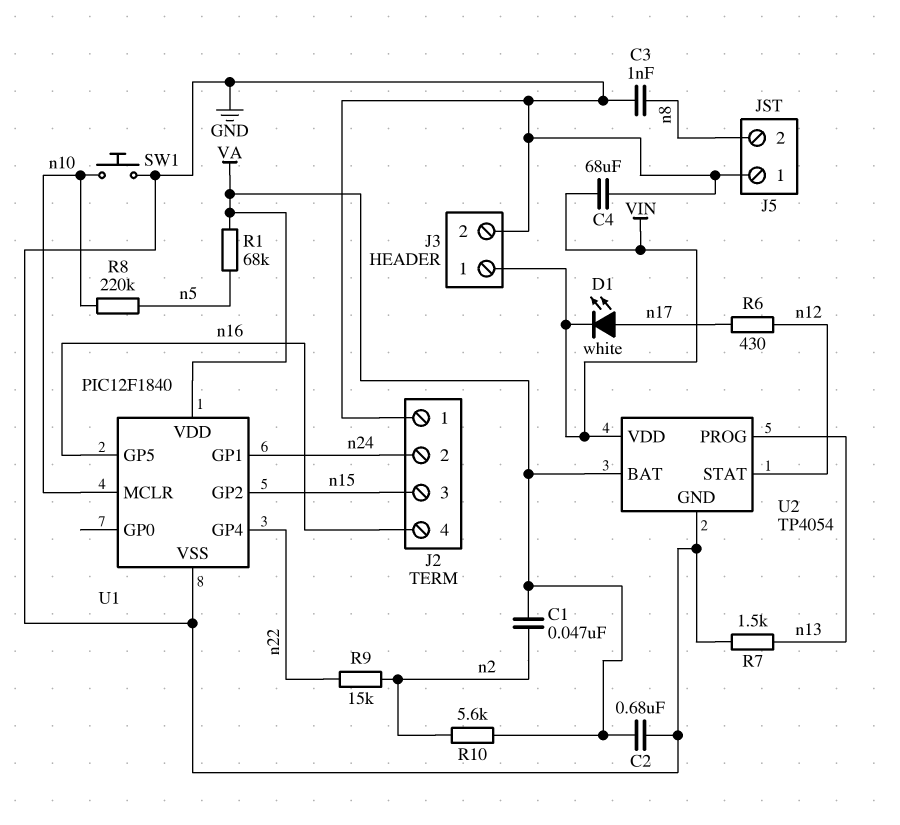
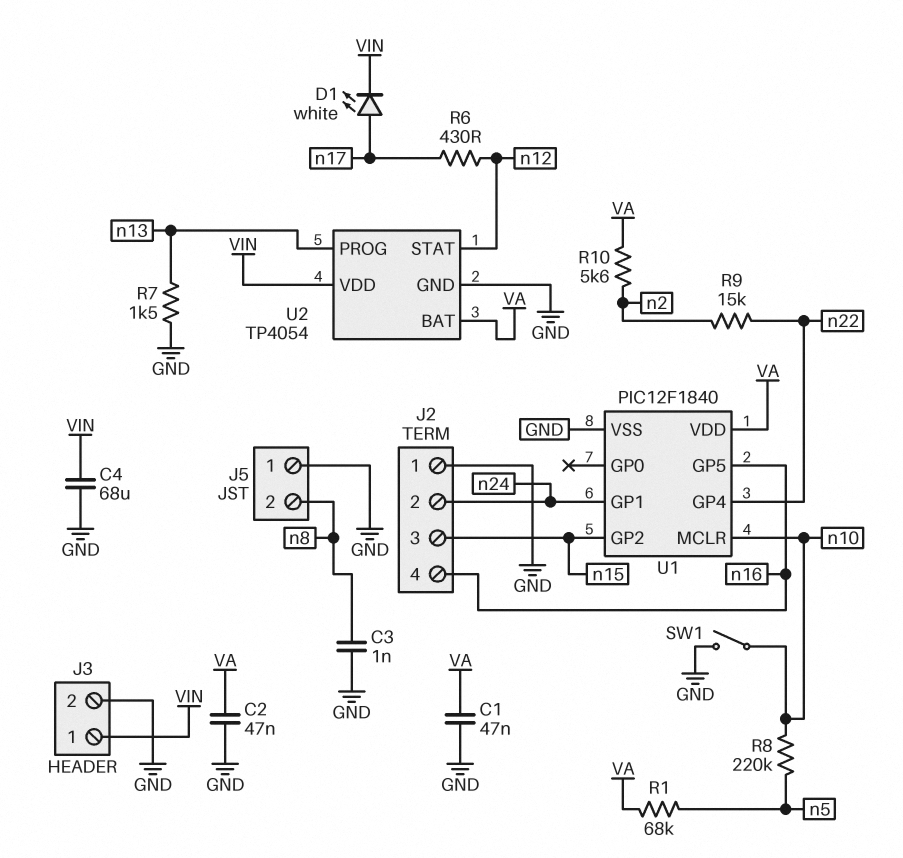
C1: 47nF (VA, n2) -> 47nF (GND, VA)
C2: 680nF (GND, VA) -> 47nF (GND, VA)
SW1: button (GND, n10) -> switch (GND, n10)

